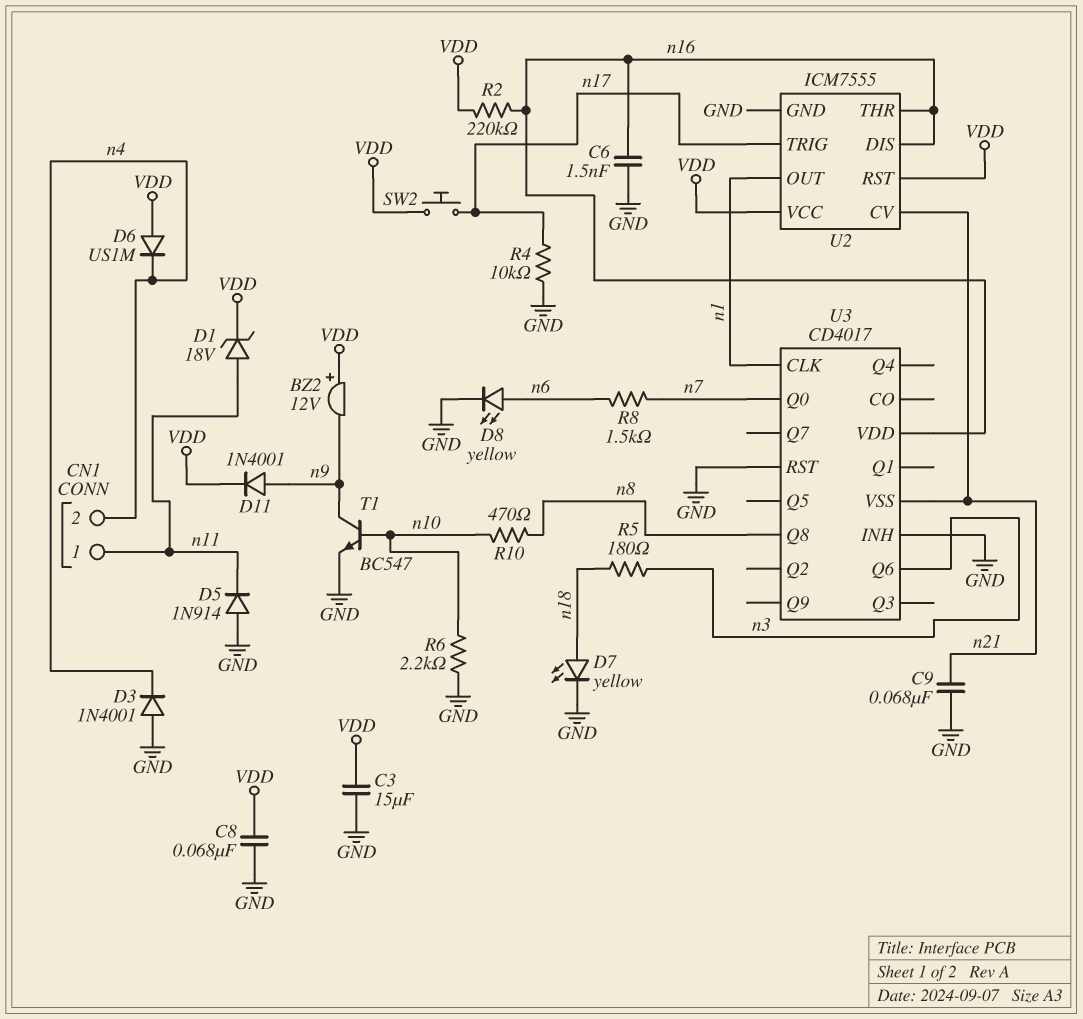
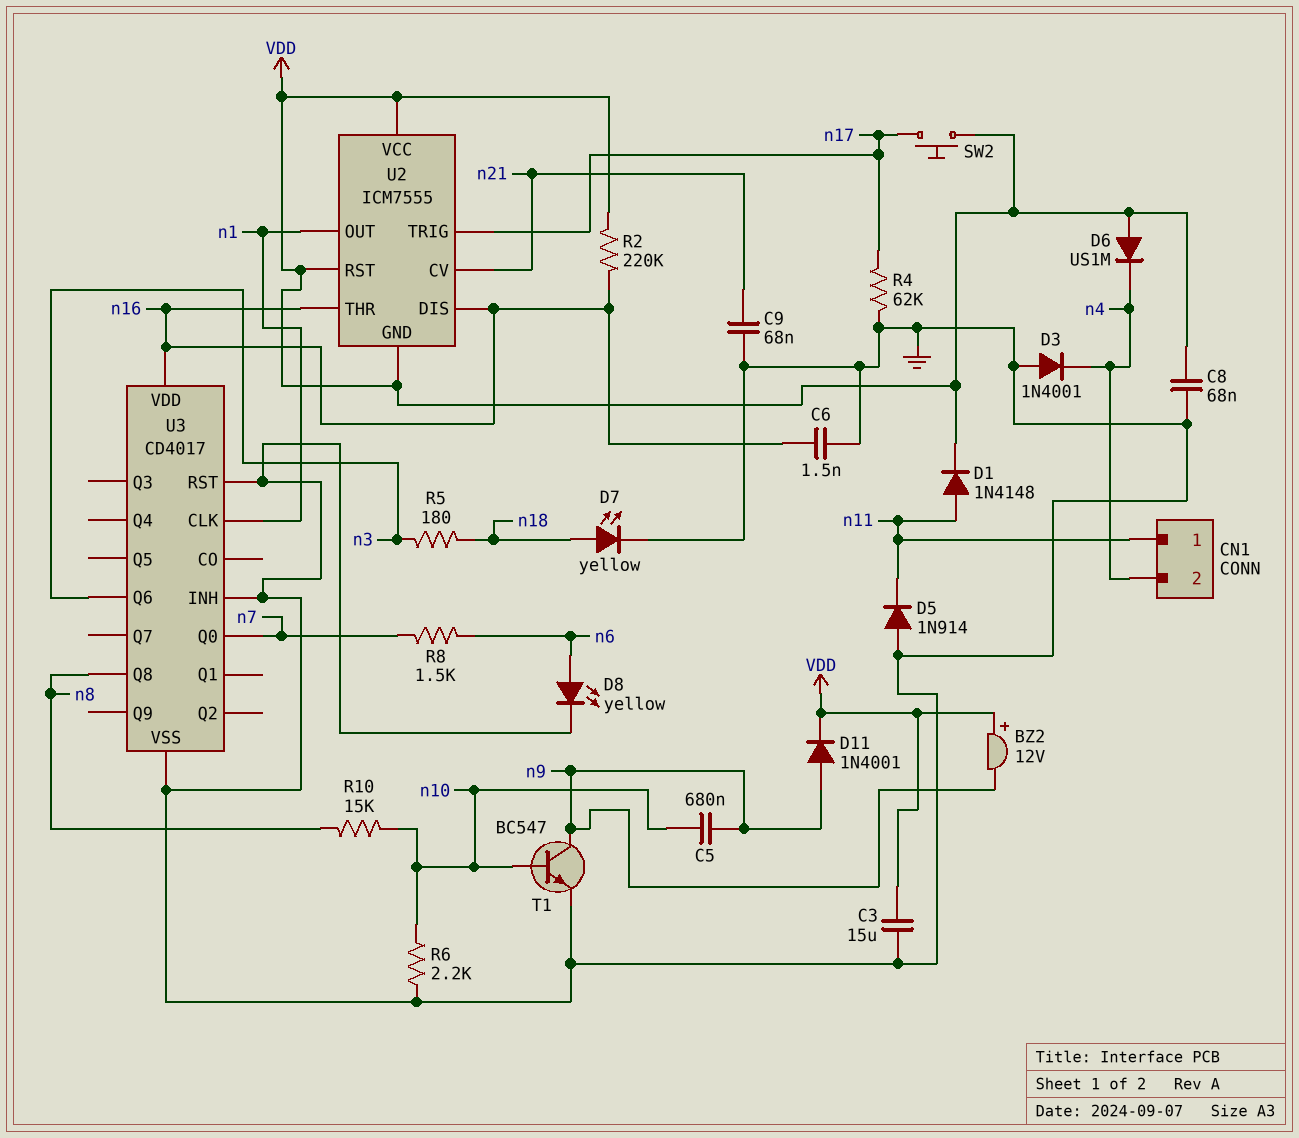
C5: none -> 680nF (n9, n10)
D1: zener 18V (A n11, K VDD) -> diode 1N4148 (A n11, K VDD)
R4: 10k (GND, n17) -> 62k (GND, n17)
R10: 470 (n8, n10) -> 15k (n8, n10)
U2 pin GND: GND -> VDD
U3 pin VSS: n21 -> GND

